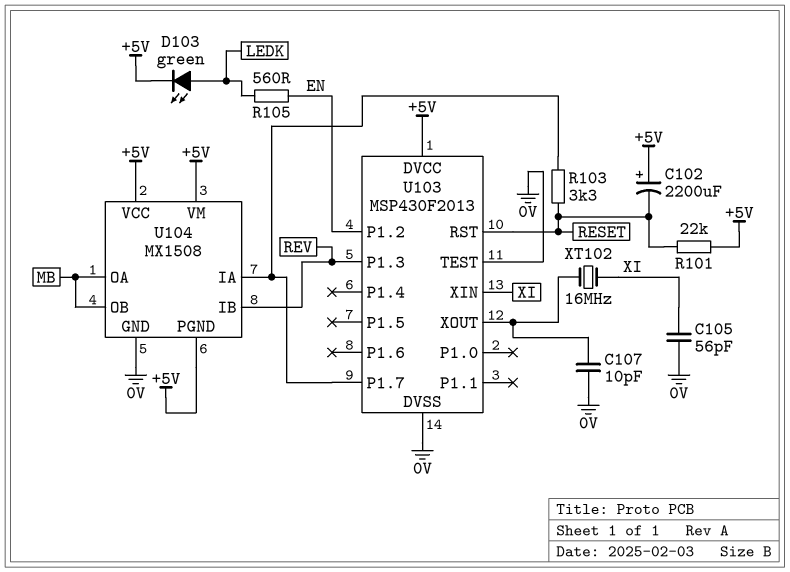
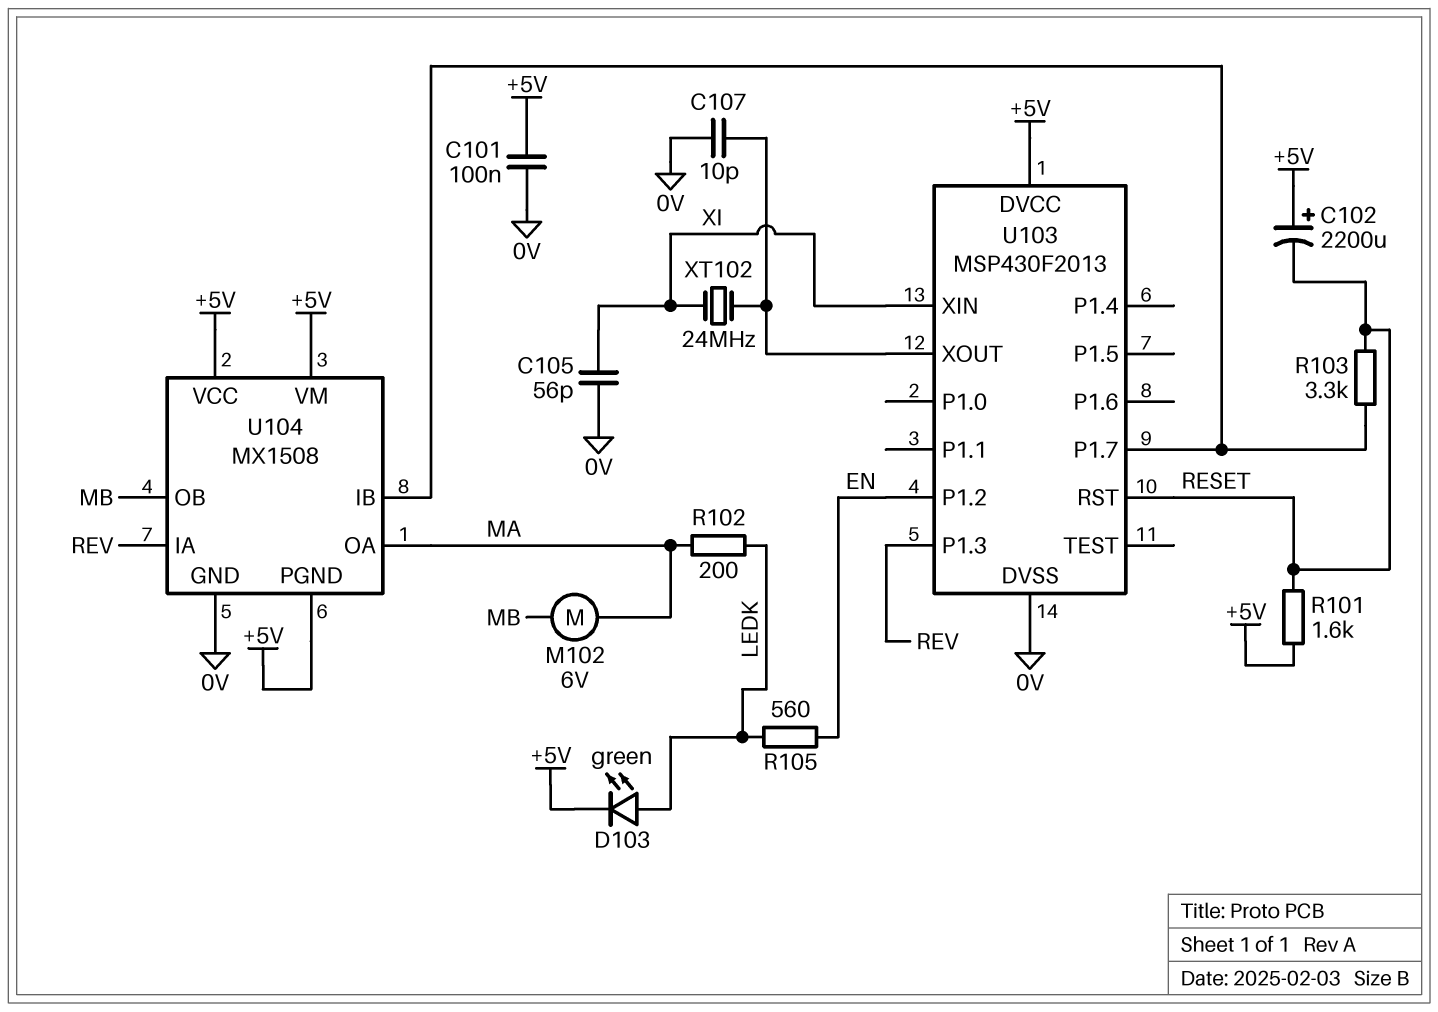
C101: none -> 100nF (+5V, 0V)
M102: none -> motor 6V (MA, MB)
R101: 22k (+5V, RESET) -> 1.6k (+5V, RESET)
R102: none -> 200 (LEDK, MA)
U103 pin TEST: 0V -> none
U104 pin IA: U103/P1.7 -> REV
U104 pin IB: REV -> U103/P1.7
U104 pin OA: MB -> MA
XT102: 16MHz (U103/XOUT, XI) -> 24MHz (U103/XOUT, XI)

